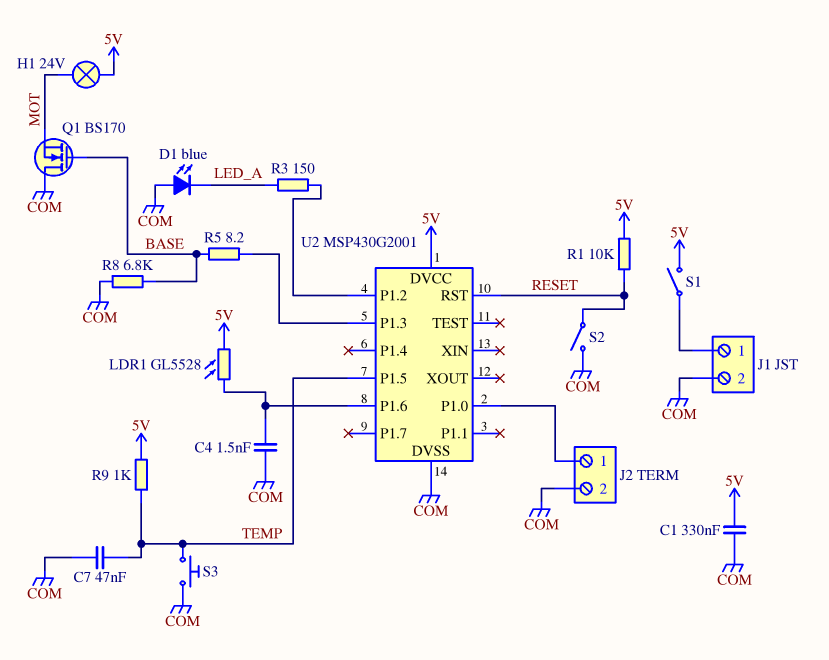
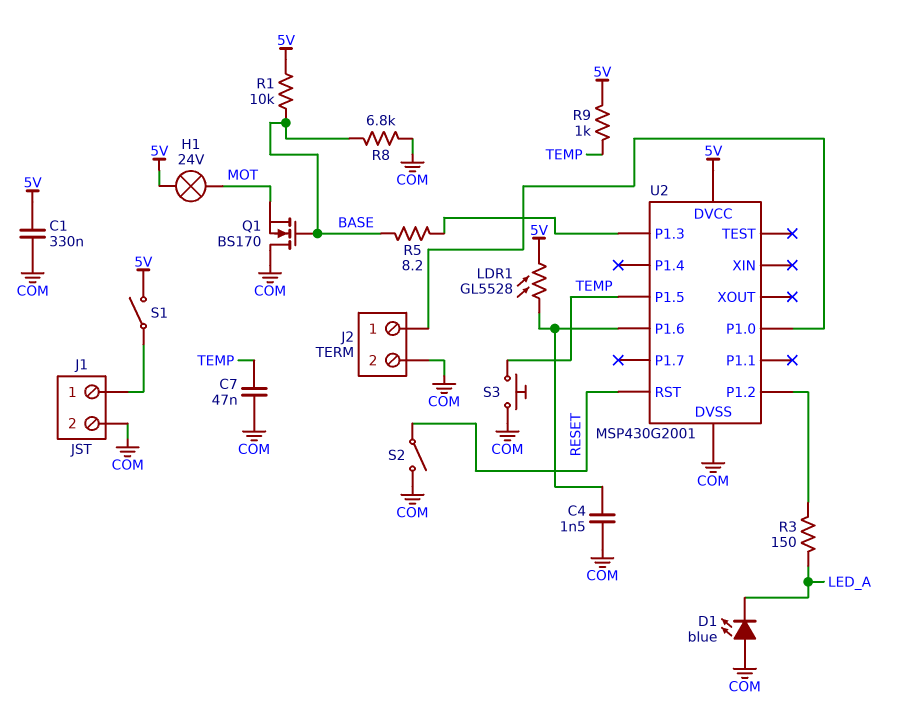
R1: 10k (5V, RESET) -> 10k (5V, BASE)

